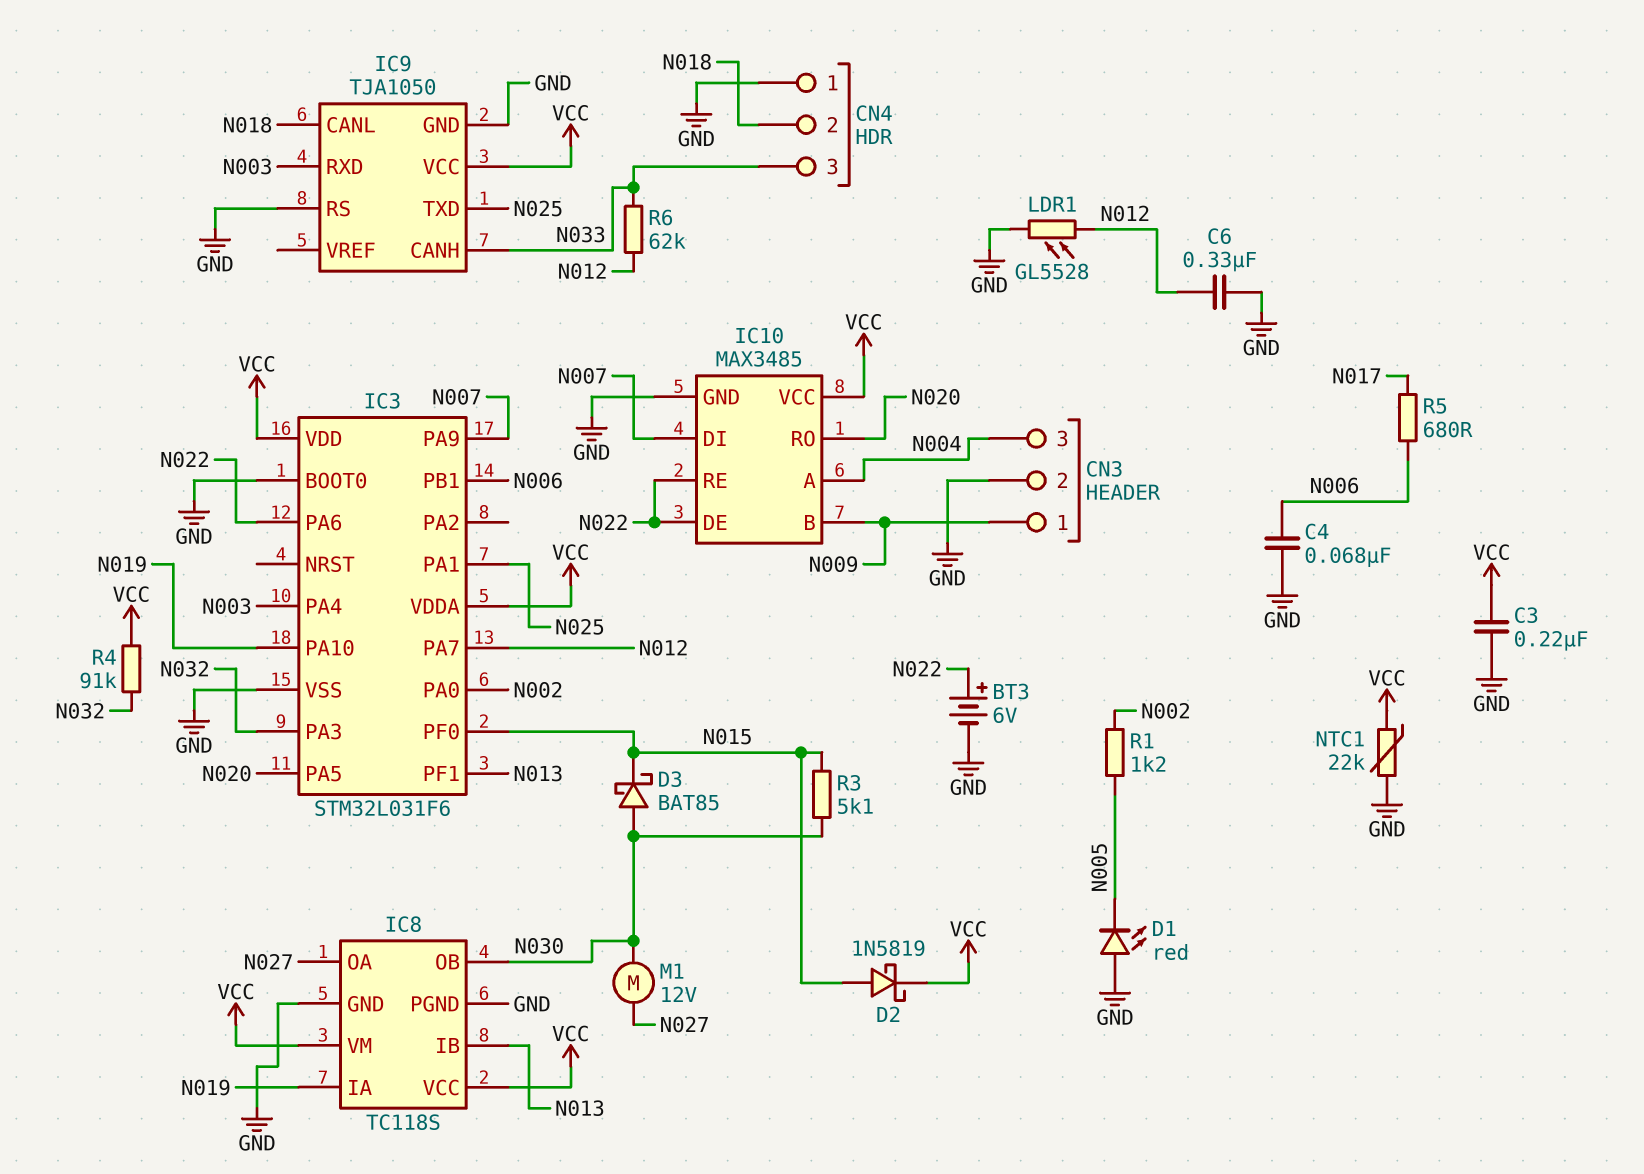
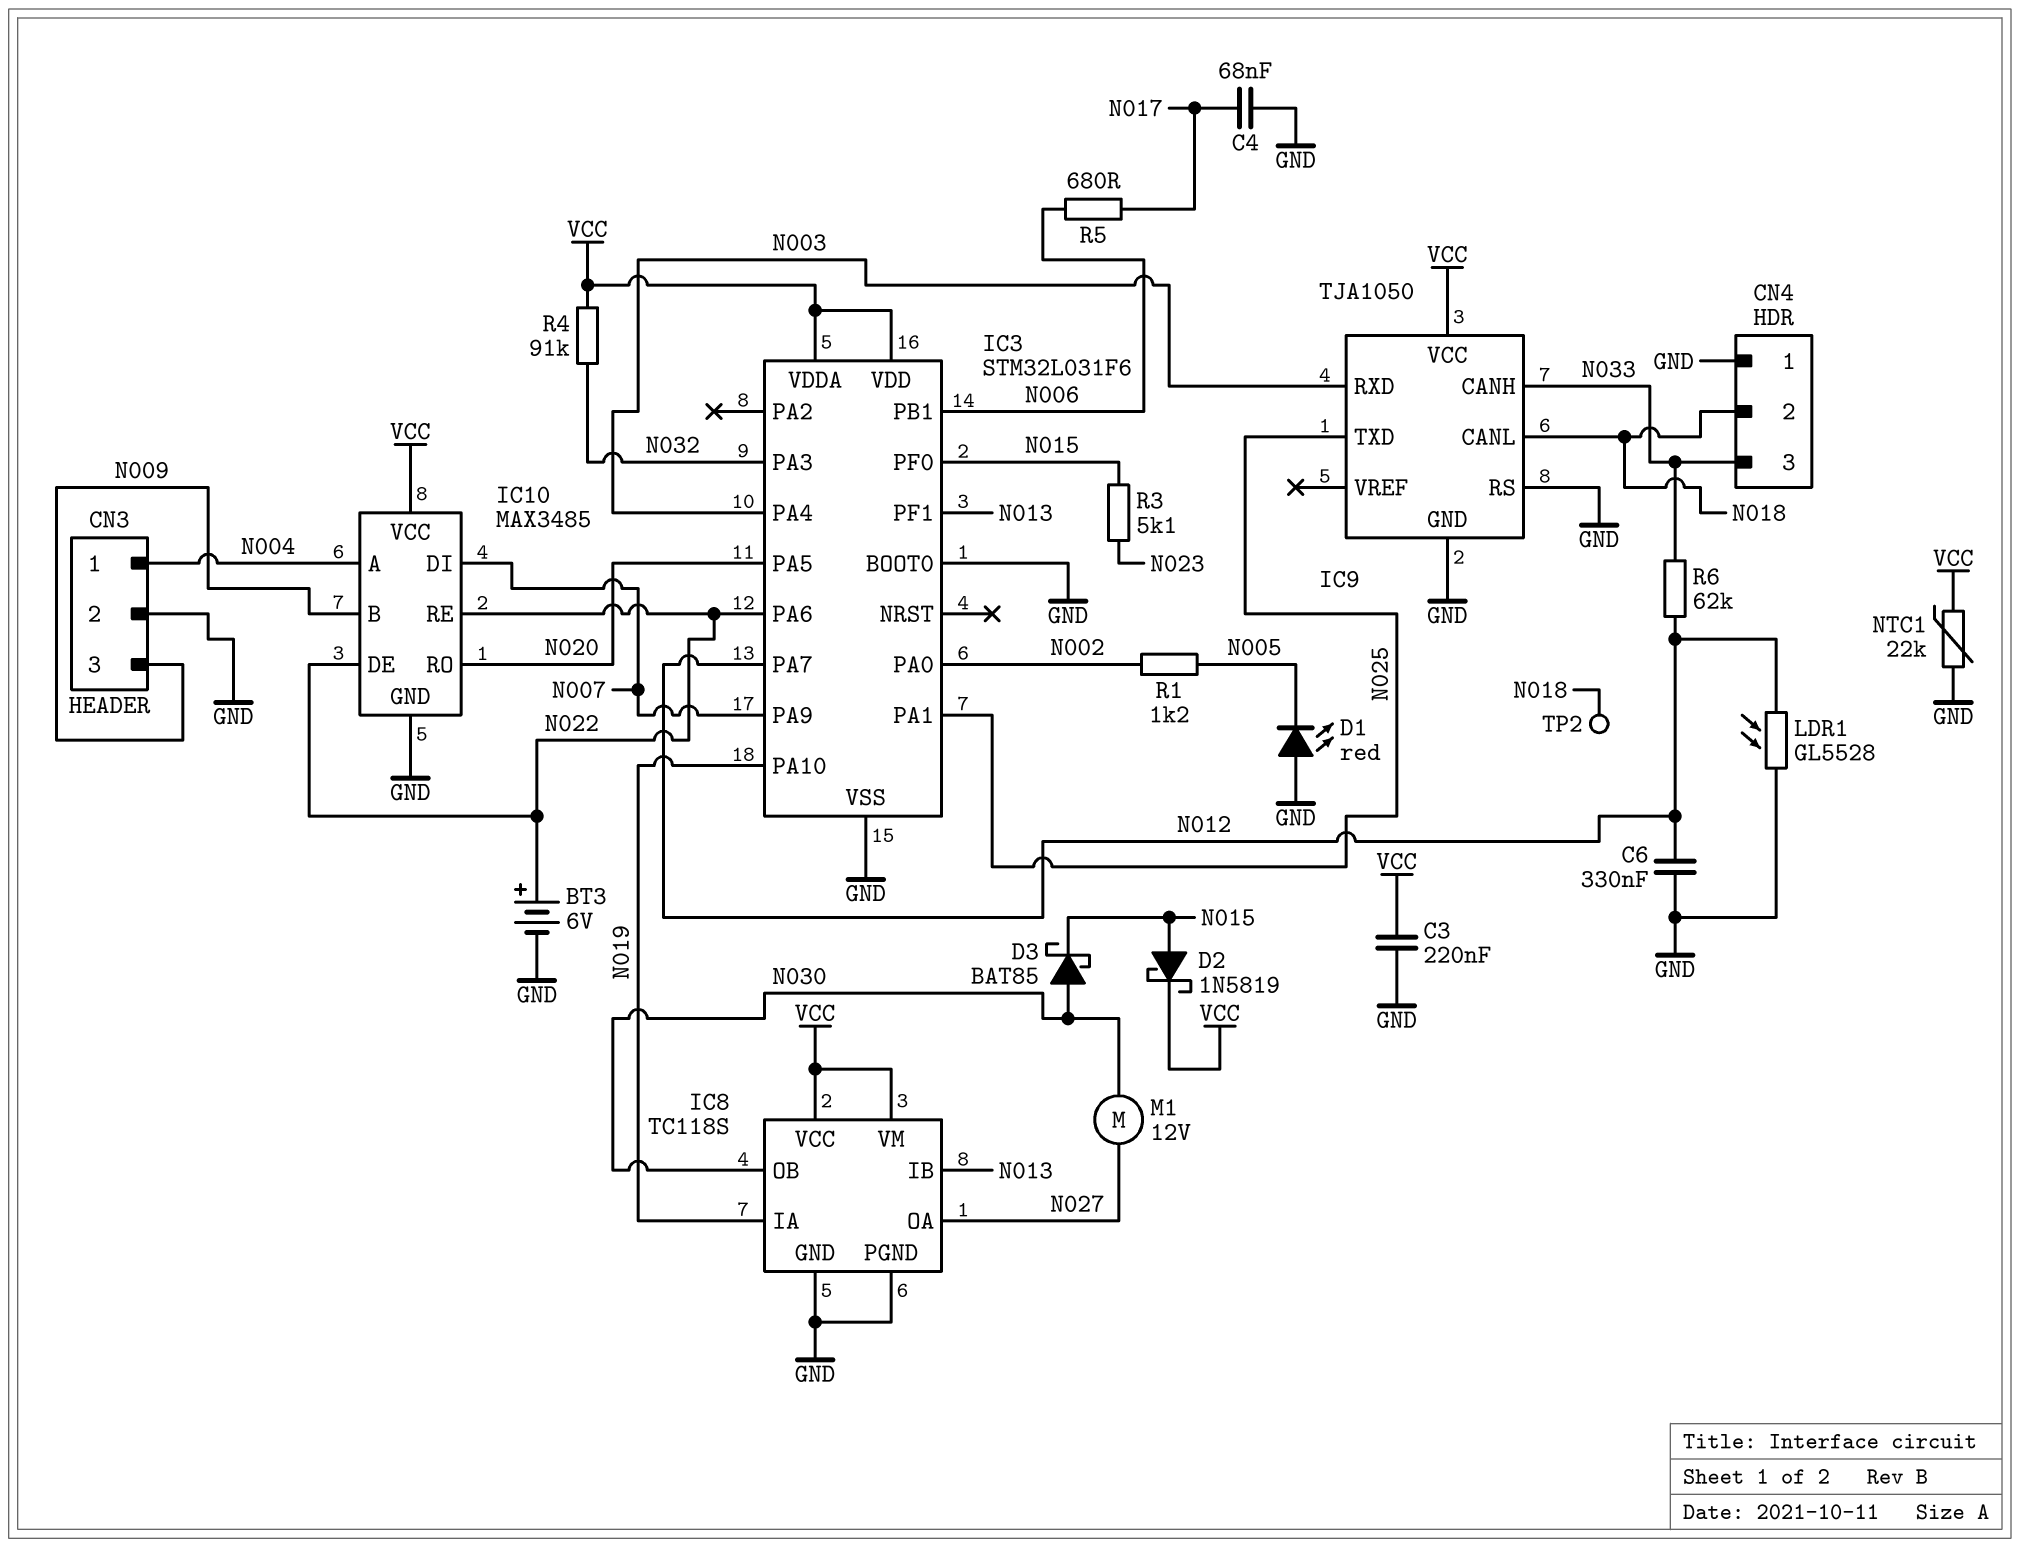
C4: 68nF (GND, N006) -> 68nF (GND, N017)
CN3 pin 1: N009 -> N004
CN3 pin 3: N004 -> N009
R3: 5.1k (N015, N030) -> 5.1k (N015, N023)
TP2: none -> test point (N018)

